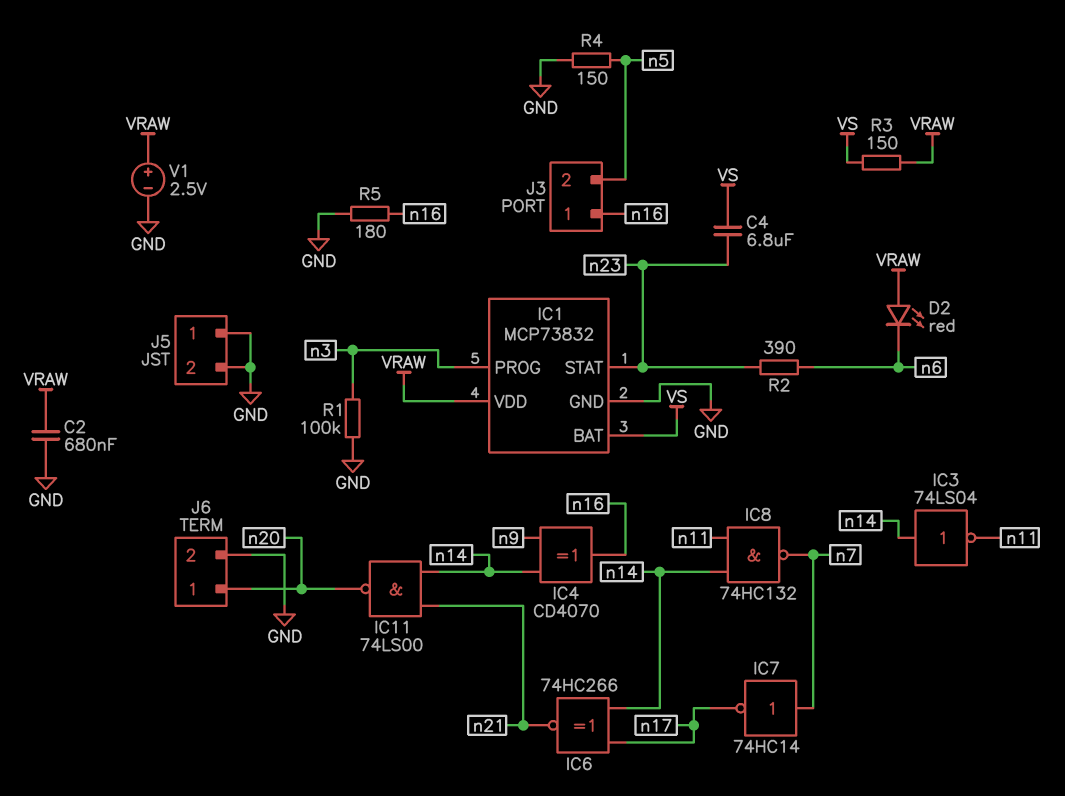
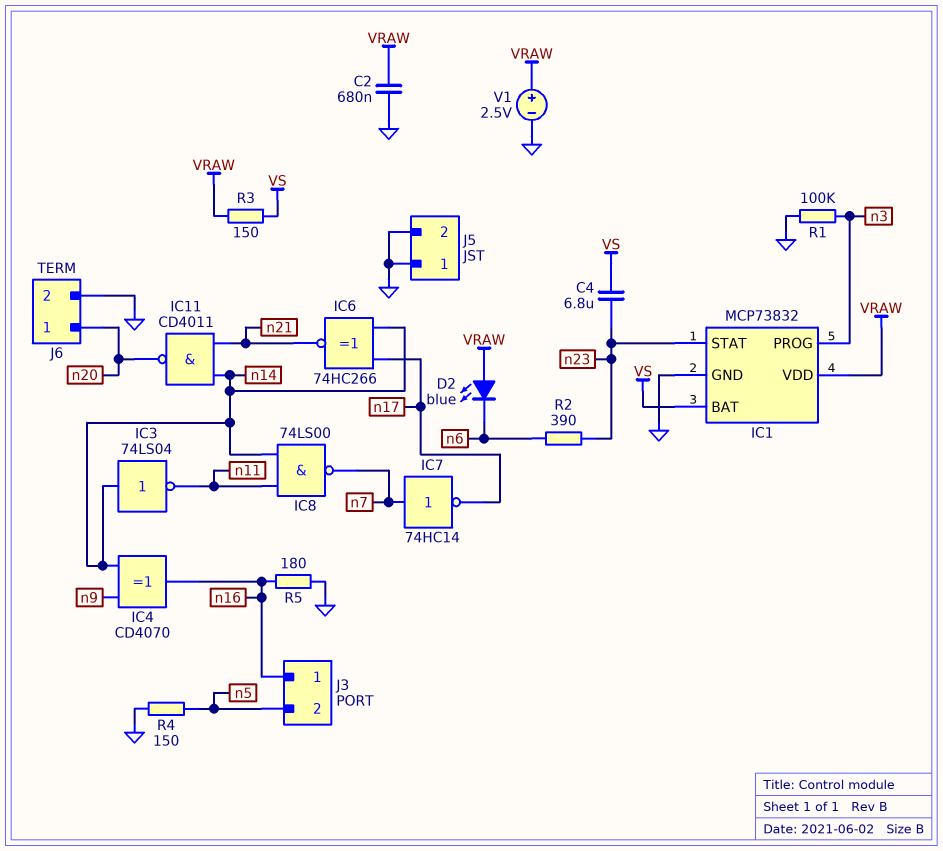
D2: LED red (A VRAW, K n6) -> LED blue (A VRAW, K n6)
IC8: NAND 74HC132 (in n11, in n14, out n7) -> NAND 74LS00 (in n11, in n14, out n7)
IC11: NAND 74LS00 (in n14, in n21, out n20) -> NAND CD4011 (in n14, in n21, out n20)

